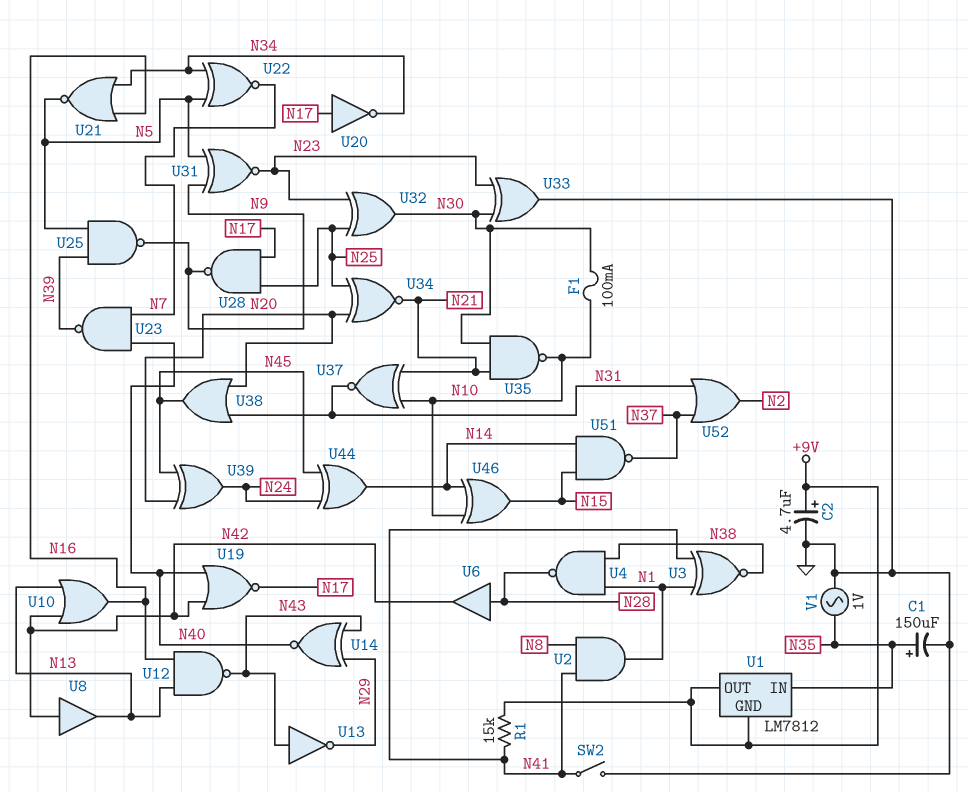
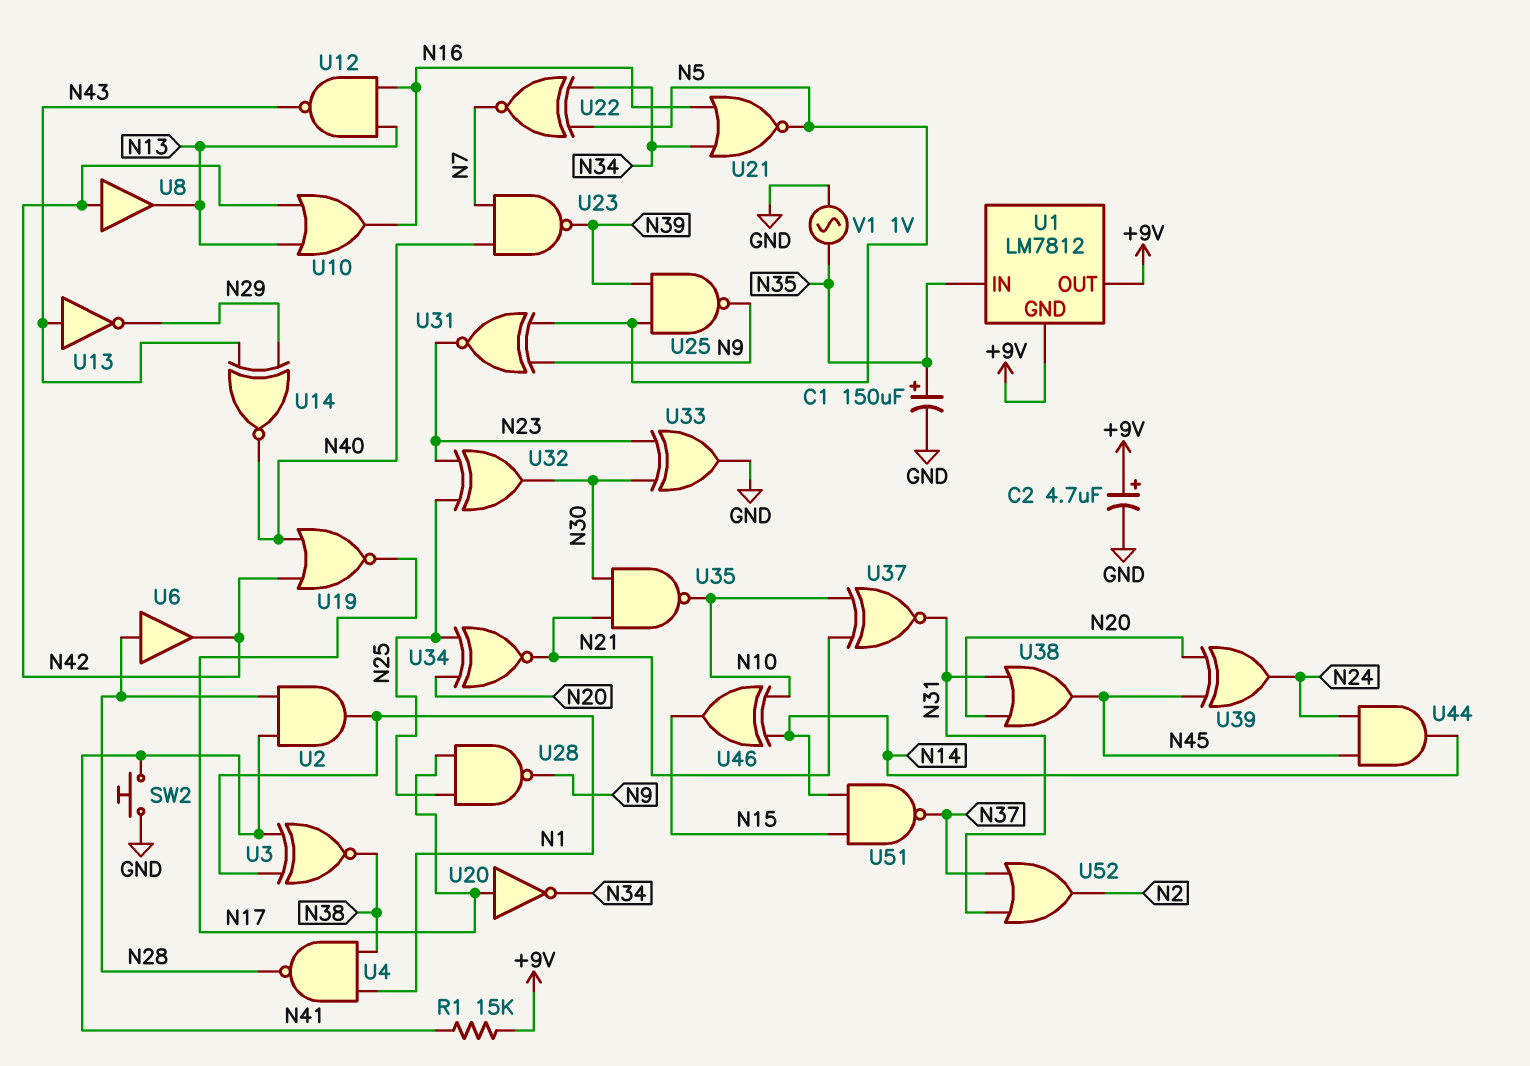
F1: 100mA (N10, N30) -> none
SW2: switch (GND, N41) -> button (GND, N41)
U2: AND (in N8, in N41, out N1) -> AND (in N28, in N41, out N1)
U44: XOR (in N24, in N45, out N14) -> AND (in N24, in N45, out N14)

